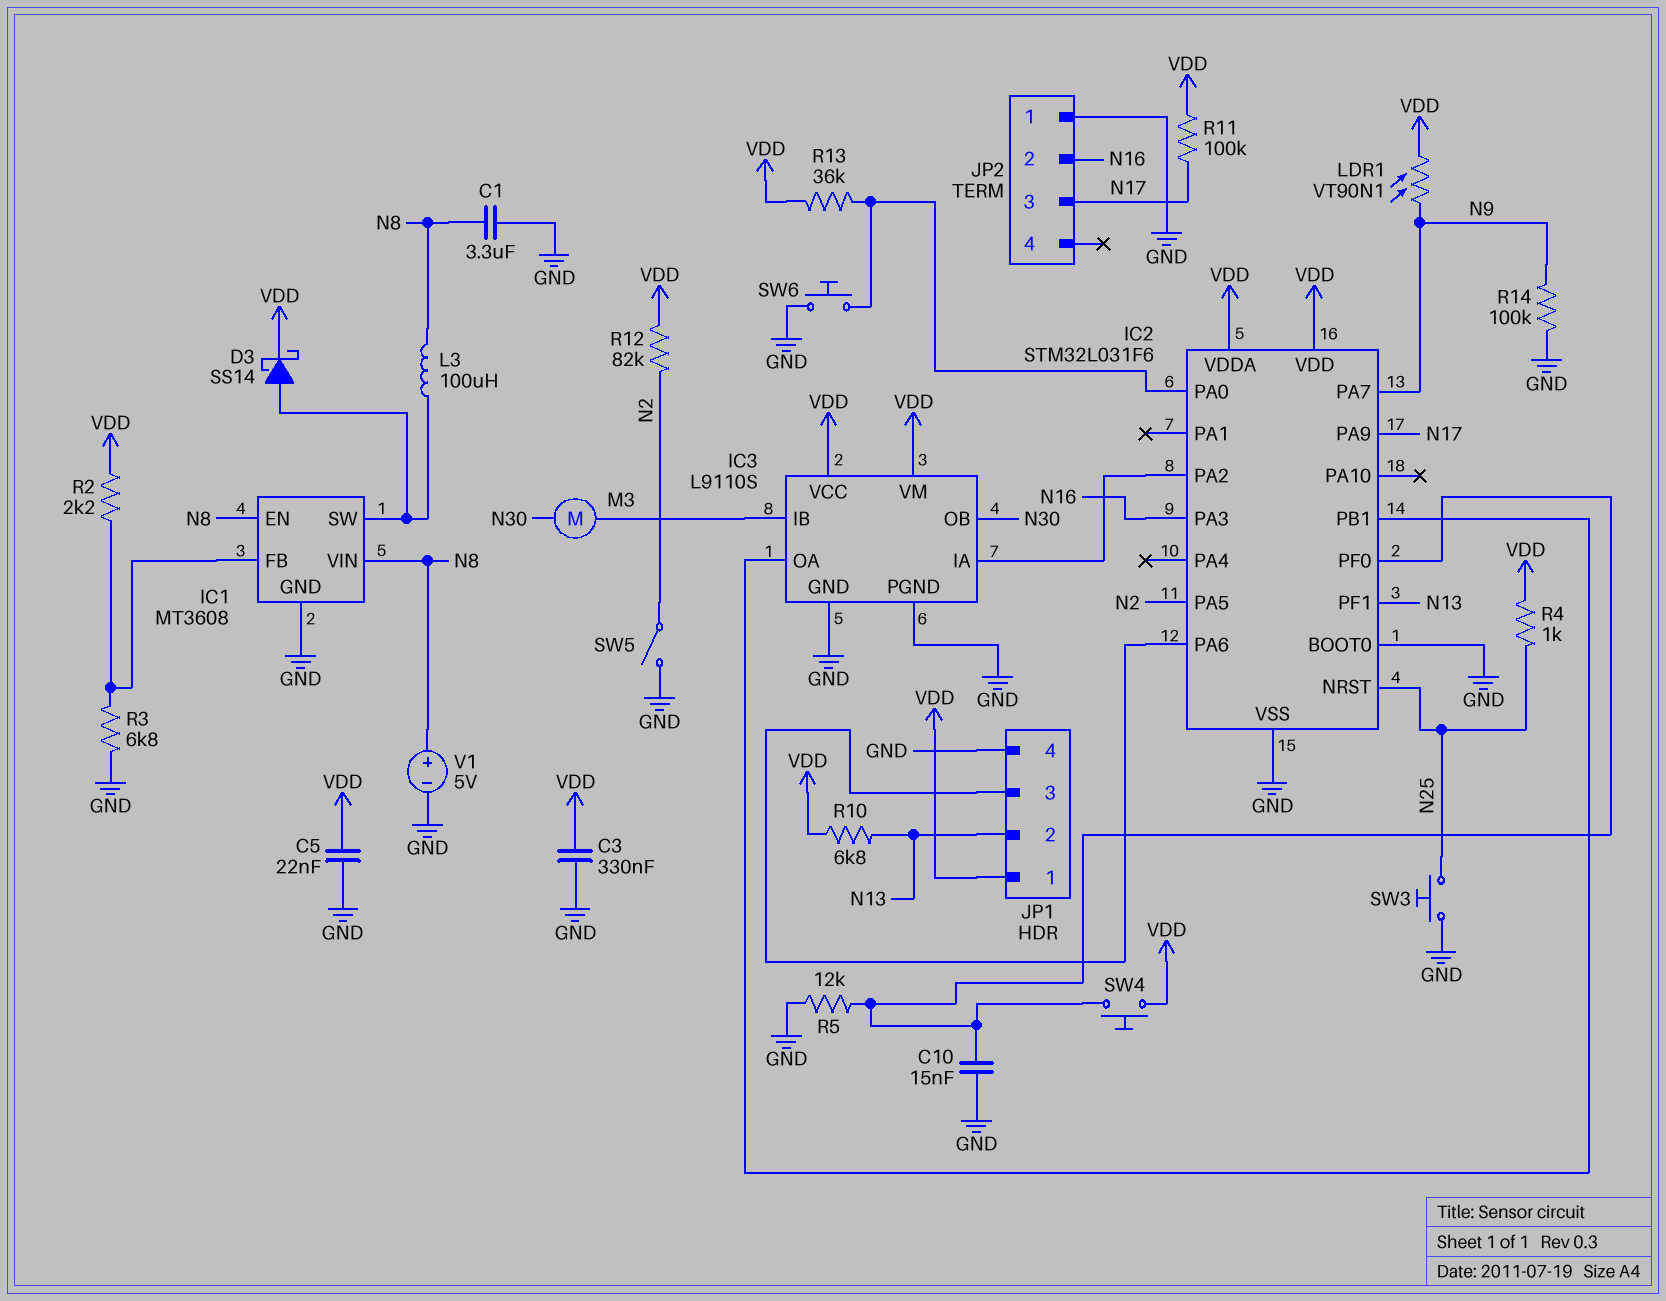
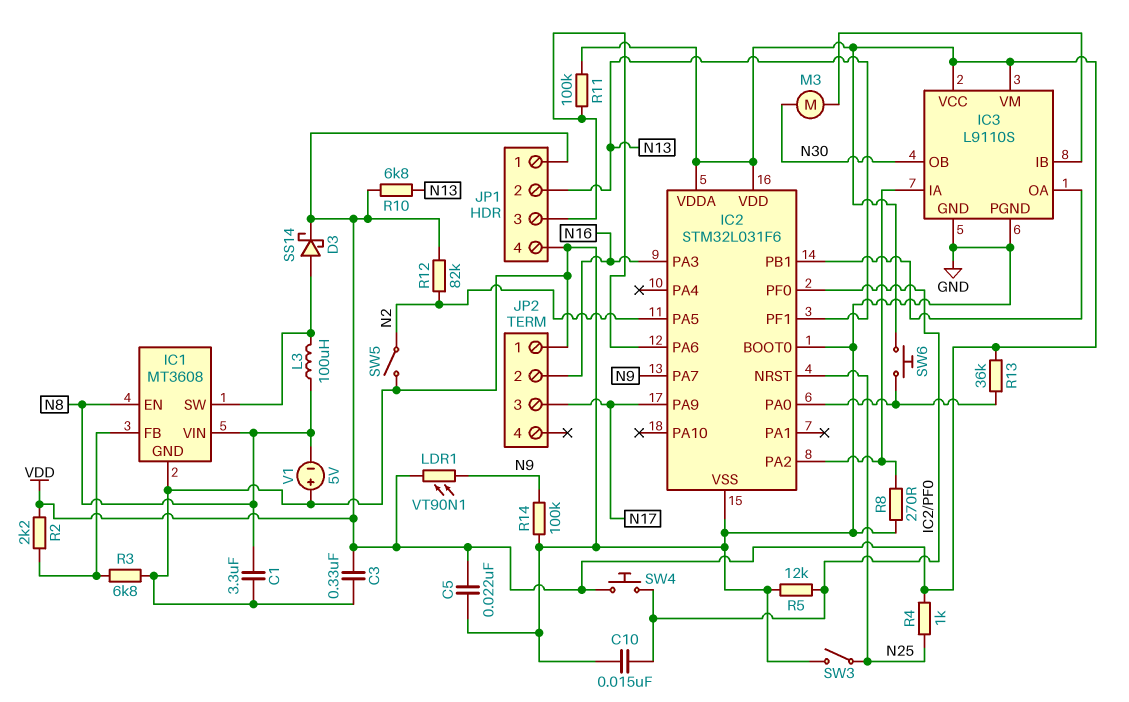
R8: none -> 270 (GND, IC2/PA2)
R11: 100k (N17, VDD) -> 100k (IC2/PA6, VDD)
SW3: button (GND, N25) -> switch (GND, N25)
SW6: button (GND, IC2/PA0) -> button (IC2/PA0, VDD)
V1: 5V (plus N8, minus GND) -> 5V (plus GND, minus N8)

